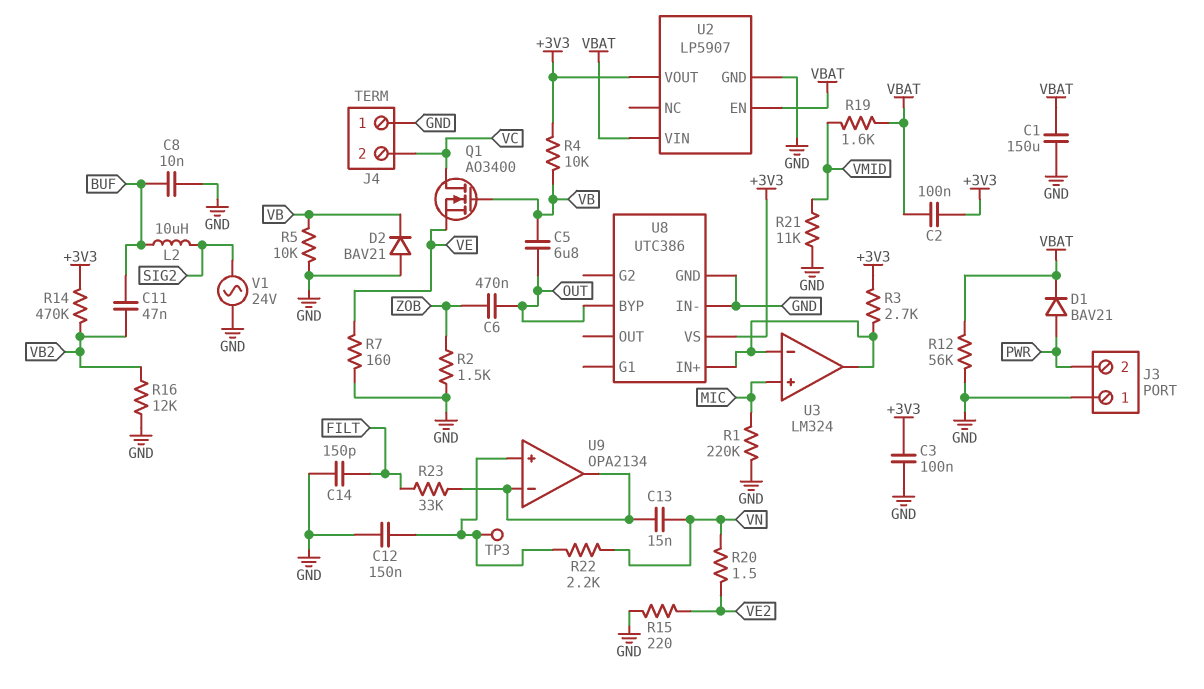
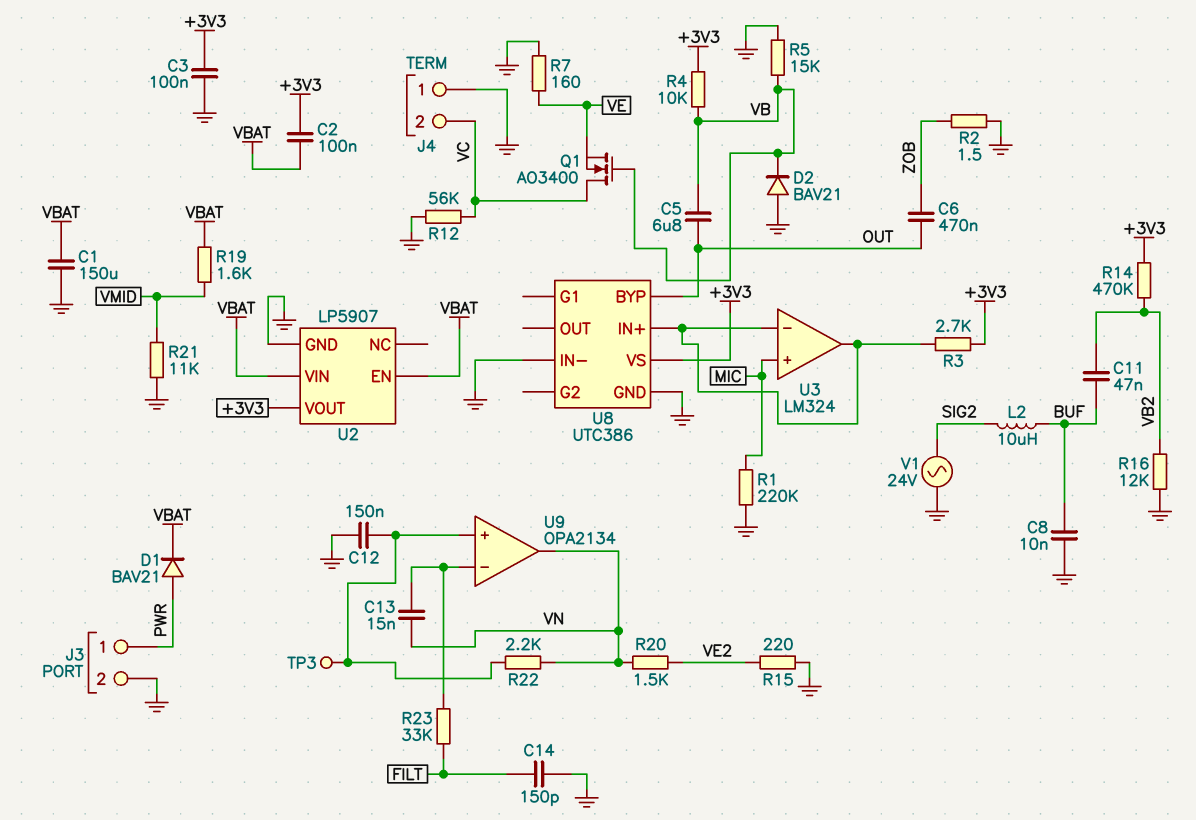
J3 pin 1: GND -> PWR
J3 pin 2: PWR -> GND
R2: 1.5k (GND, ZOB) -> 1.5 (GND, ZOB)
R5: 10k (GND, VB) -> 15k (GND, VB)
R12: 56k (GND, VBAT) -> 56k (GND, VC)
R20: 1.5 (VE2, VN) -> 1.5k (VE2, VN)
U9 pin out: U9/in- -> VN

